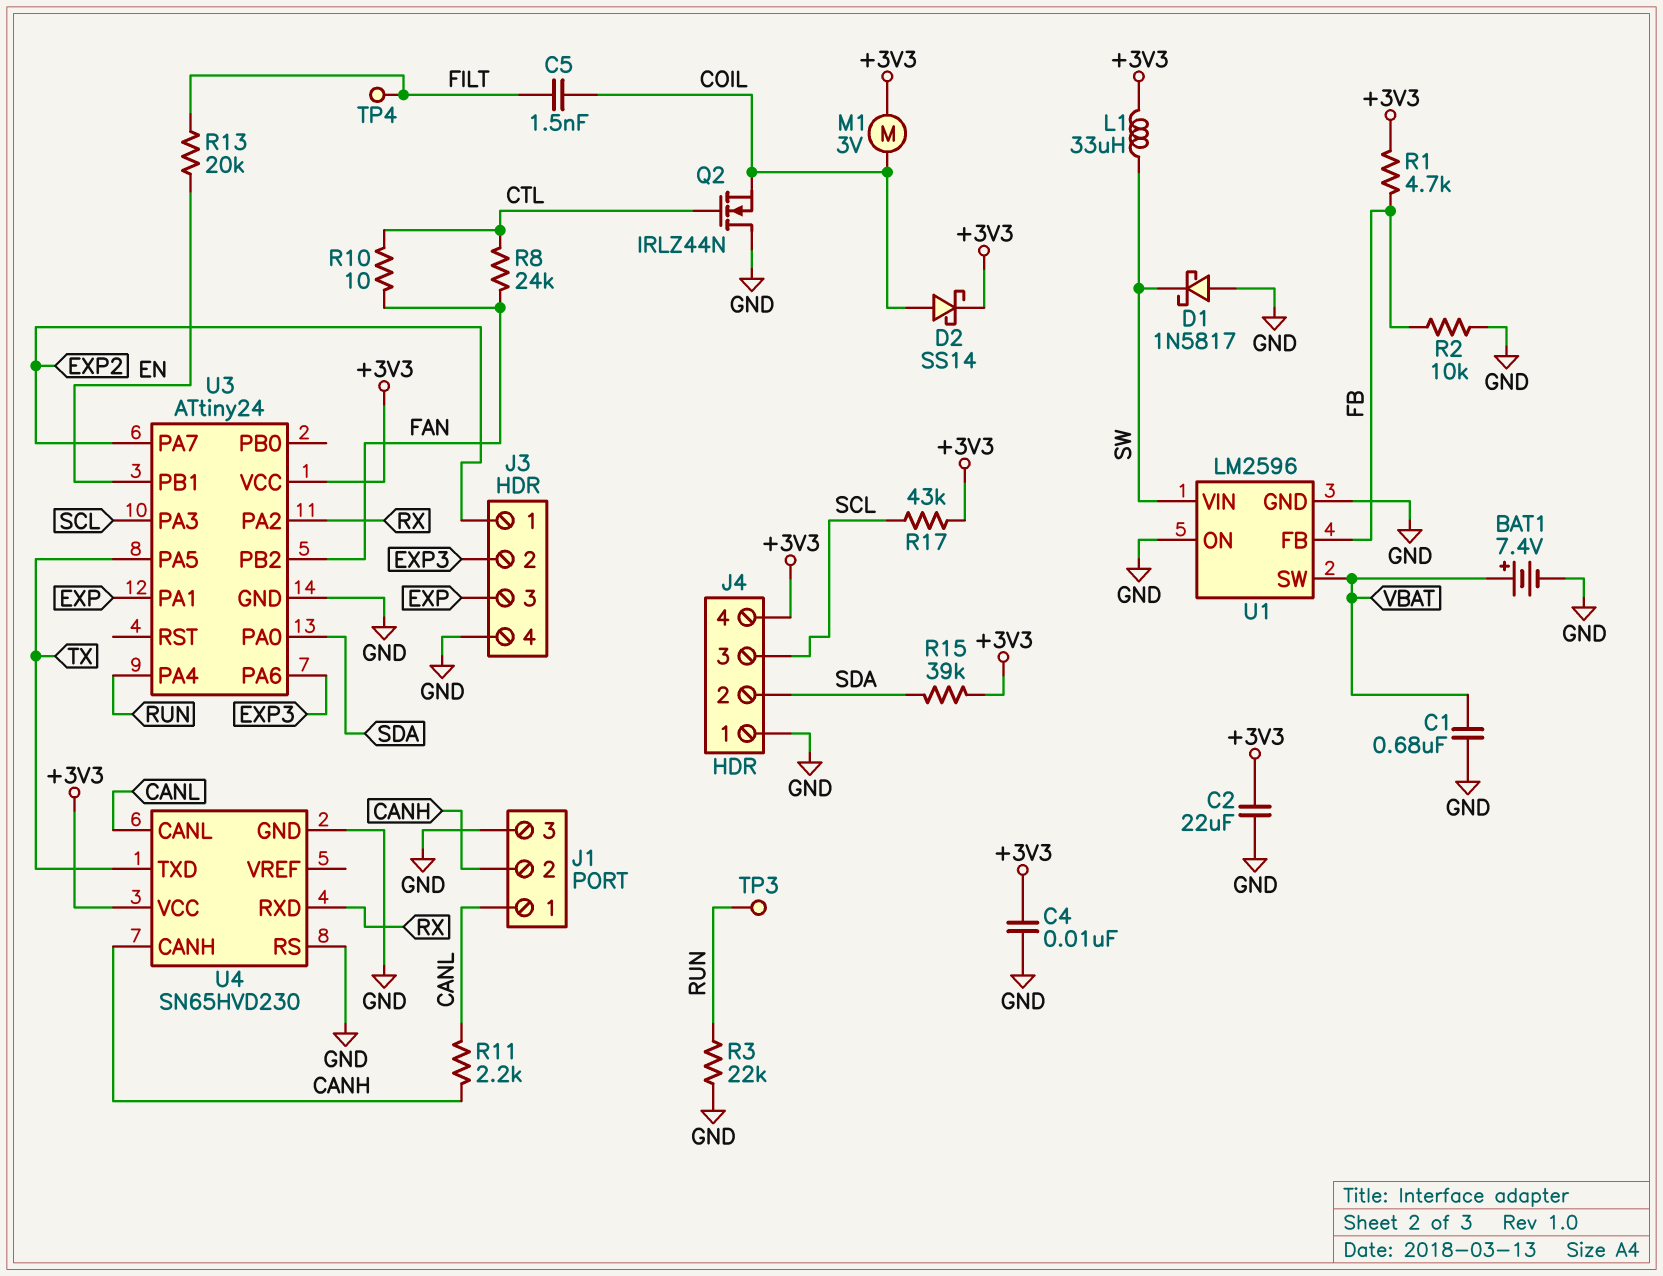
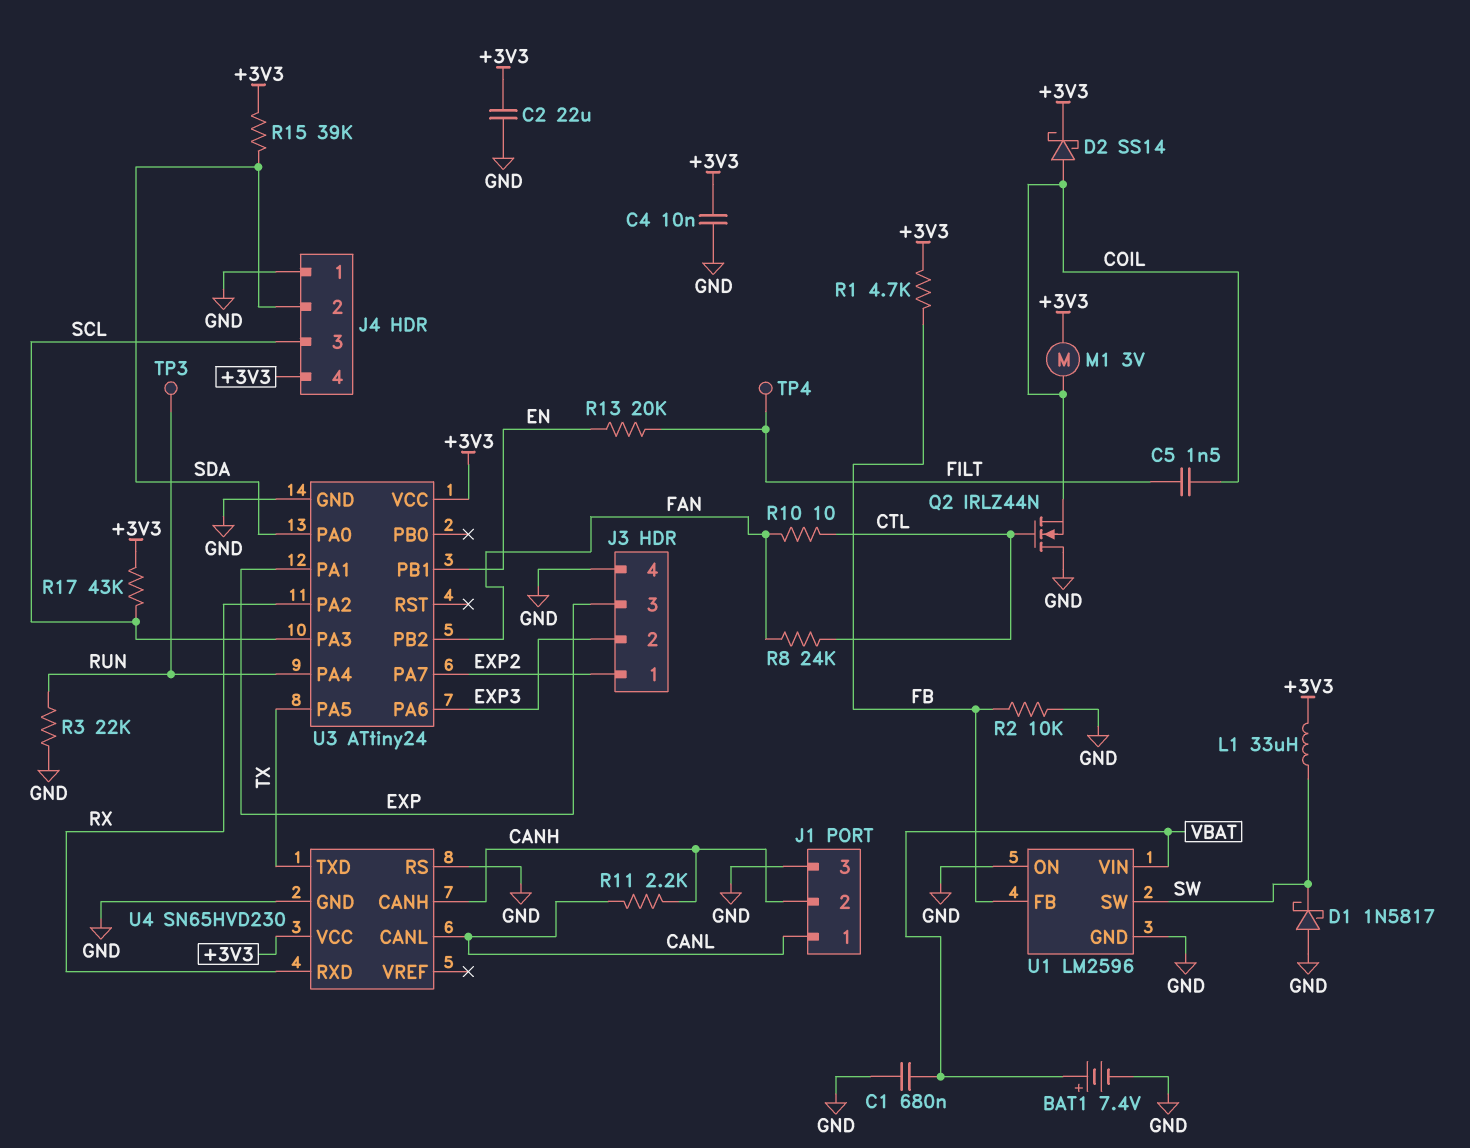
U1 pin SW: VBAT -> SW
U1 pin VIN: SW -> VBAT

